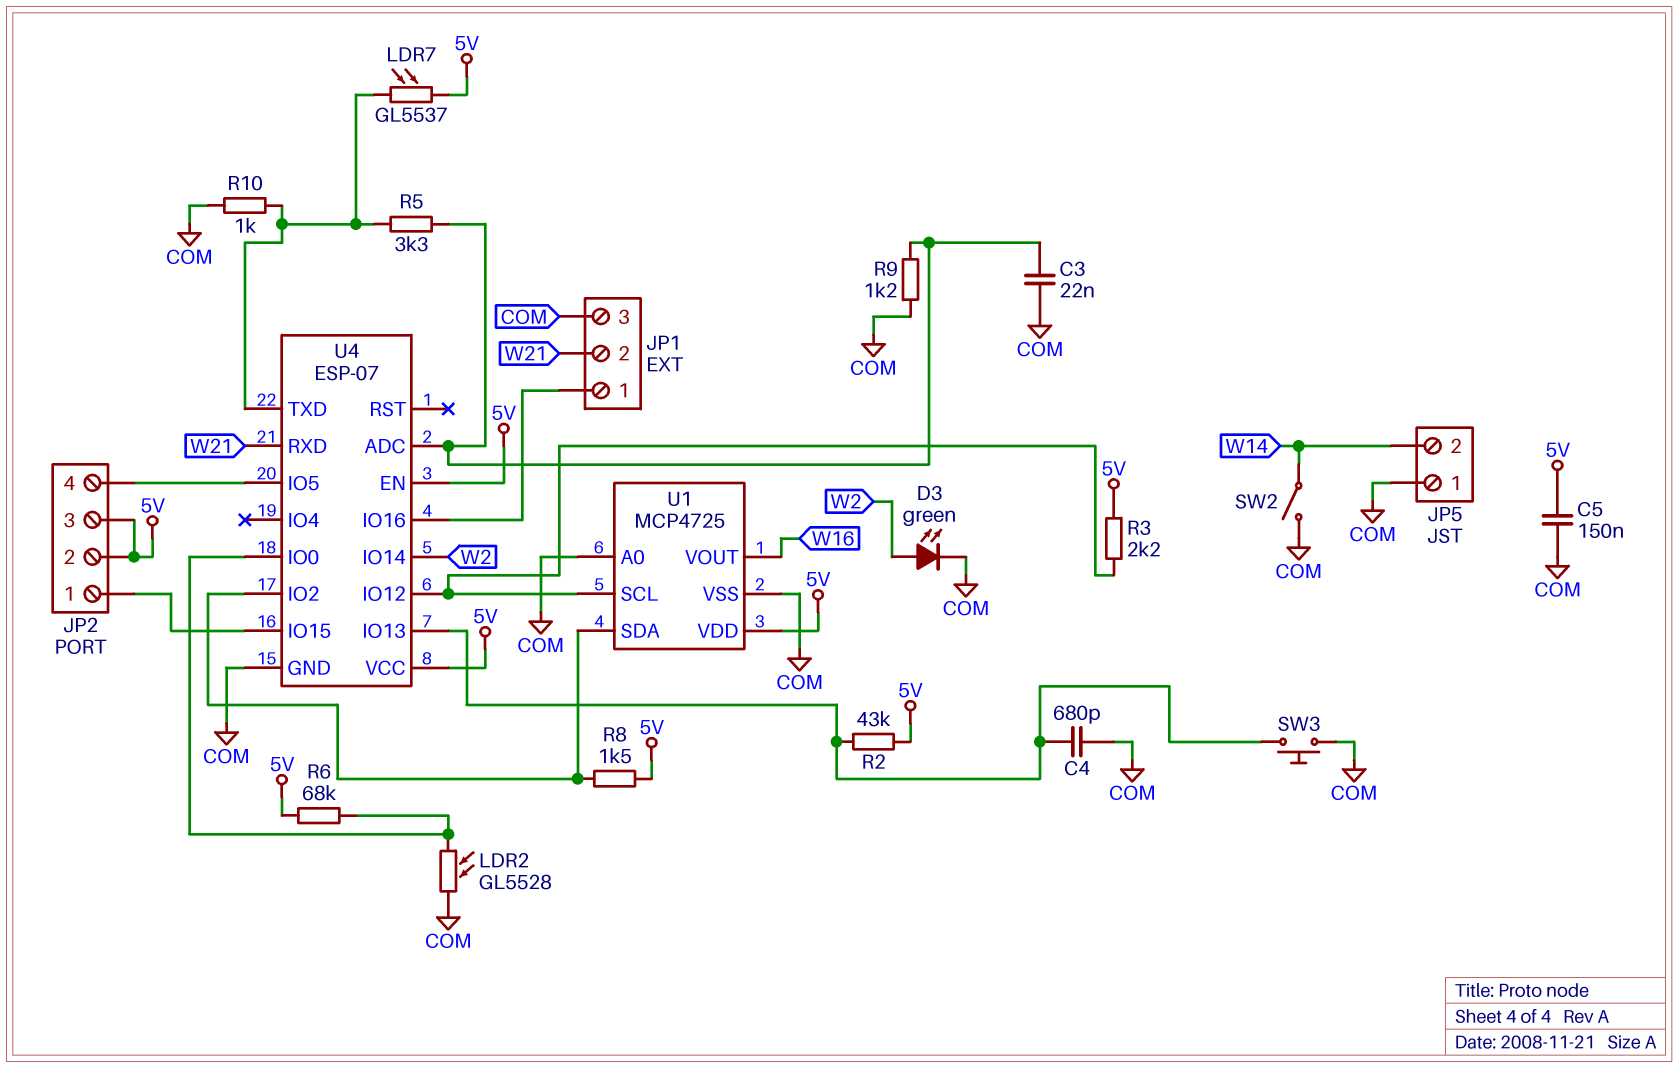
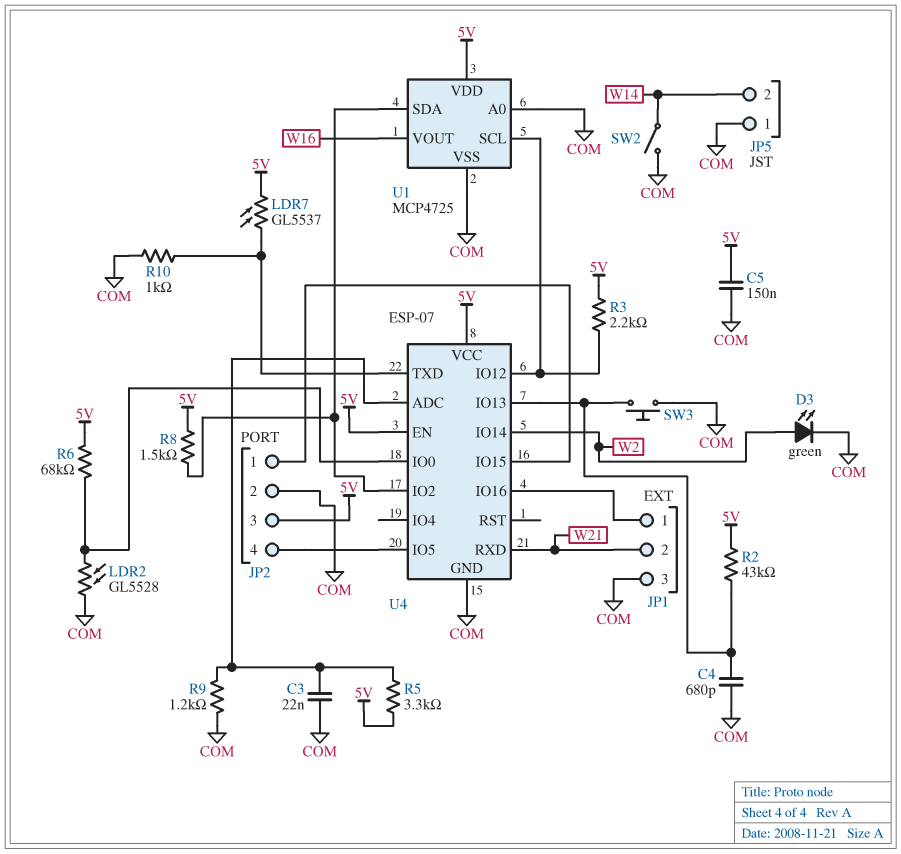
JP2 pin 2: 5V -> COM
R5: 3.3k (U4/ADC, U4/TXD) -> 3.3k (5V, U4/ADC)

